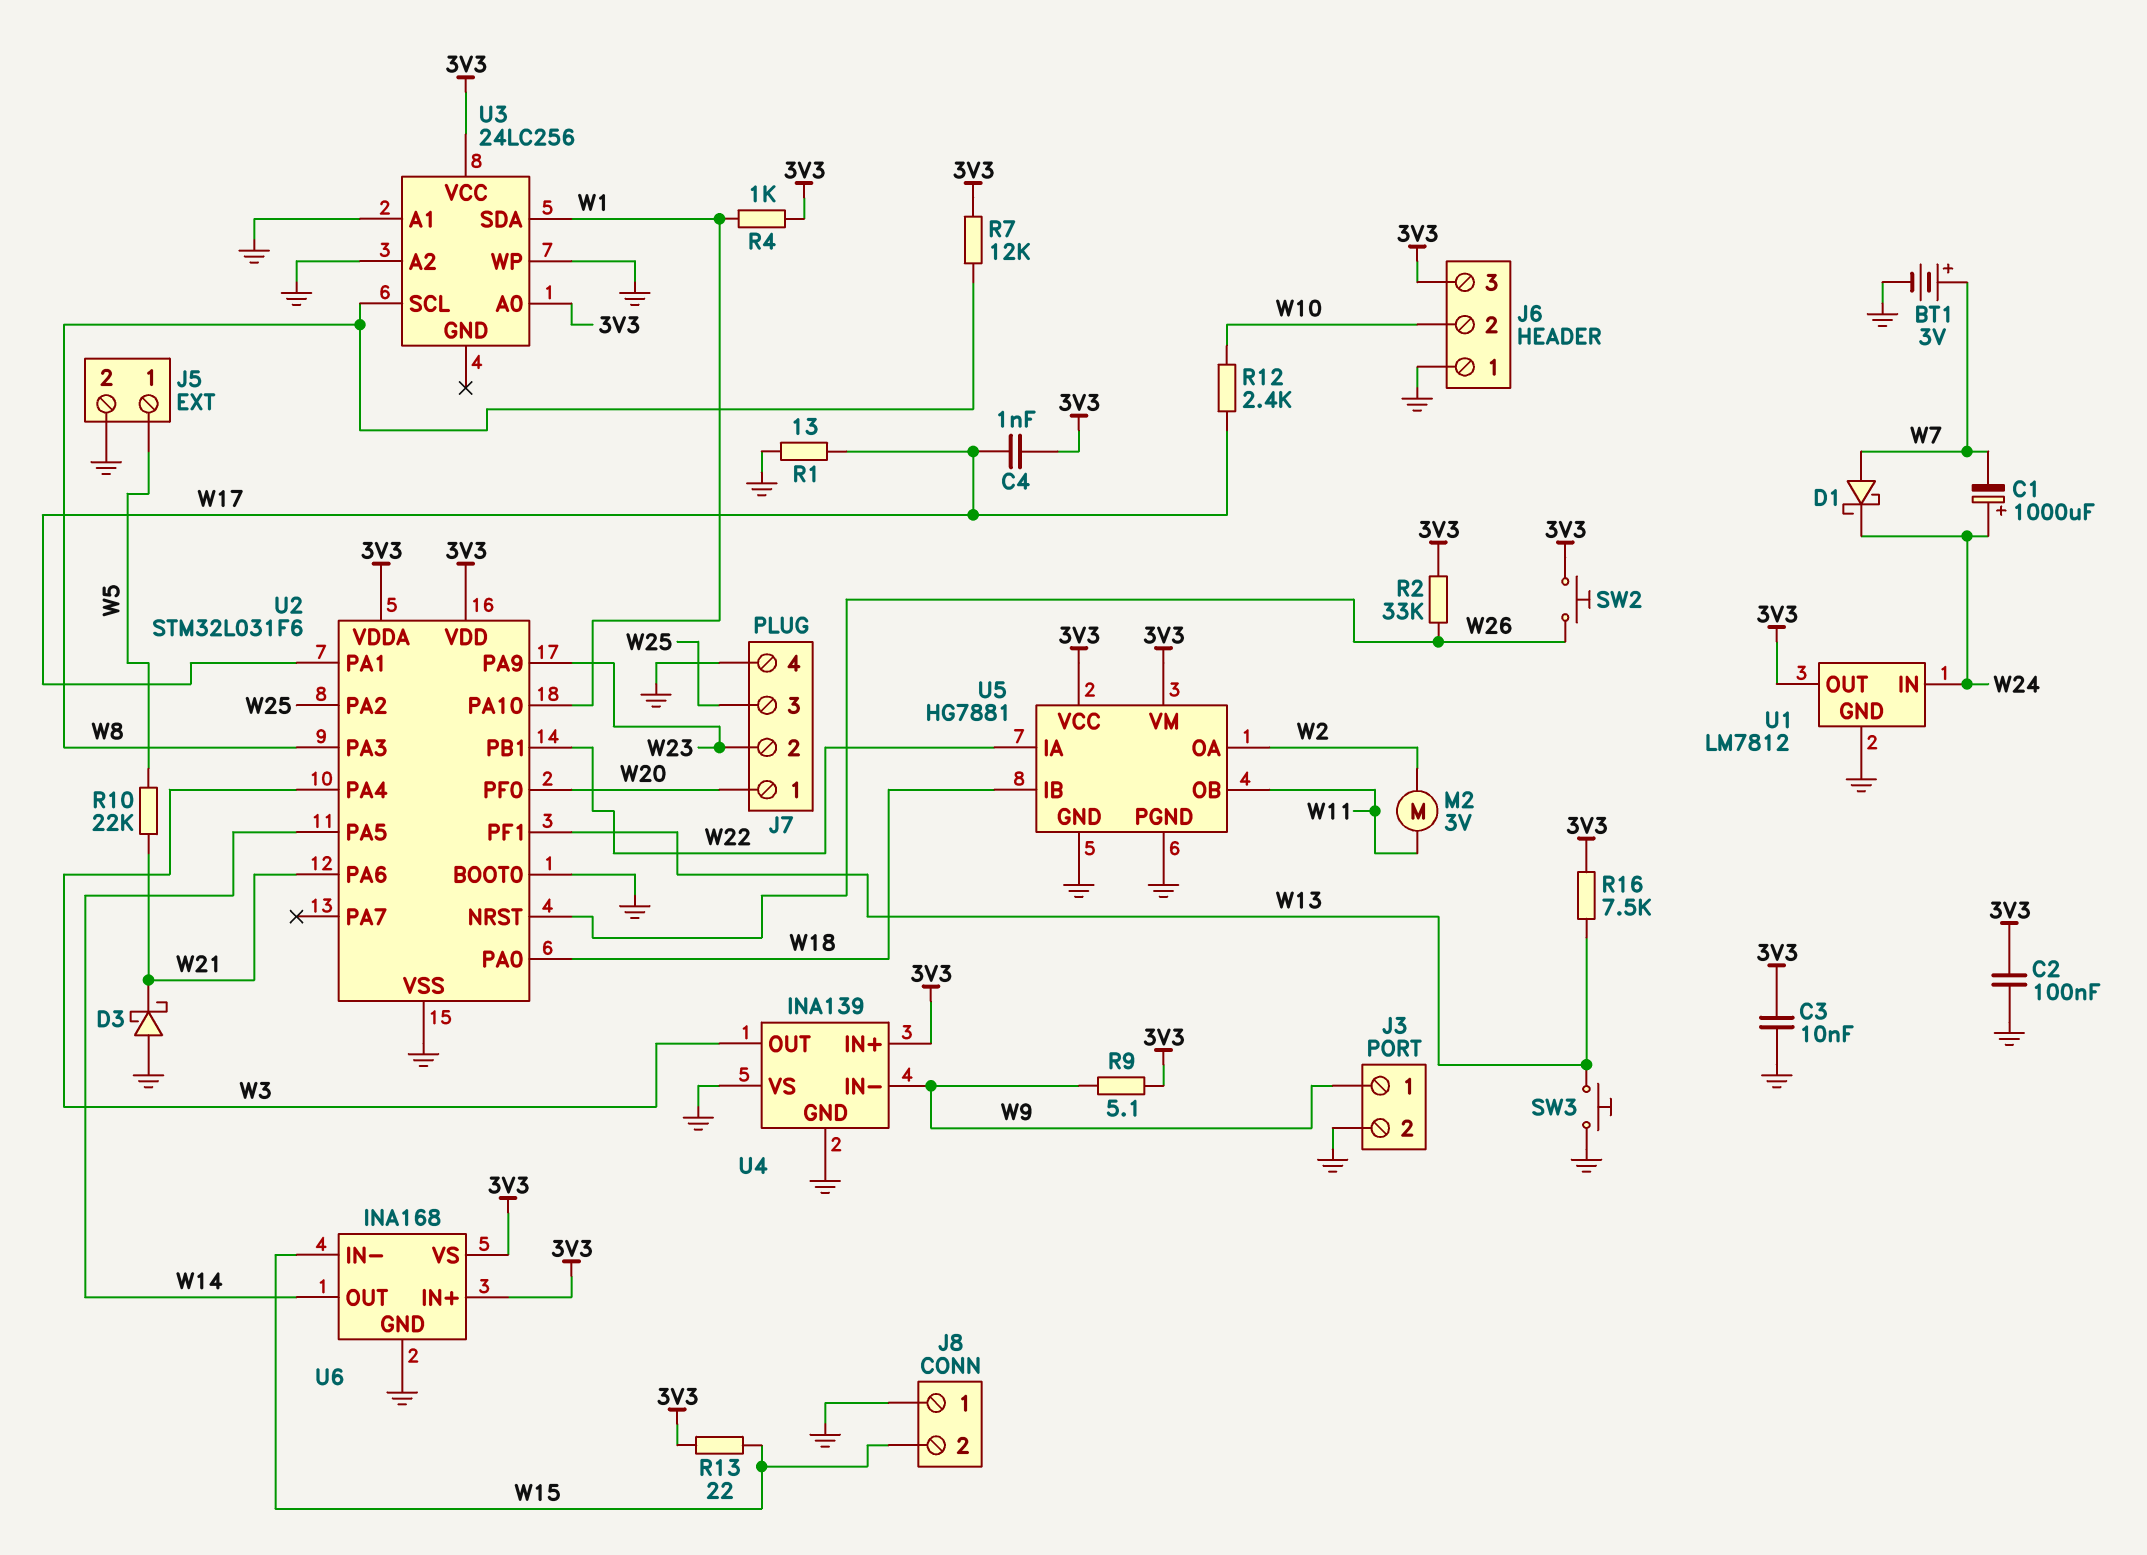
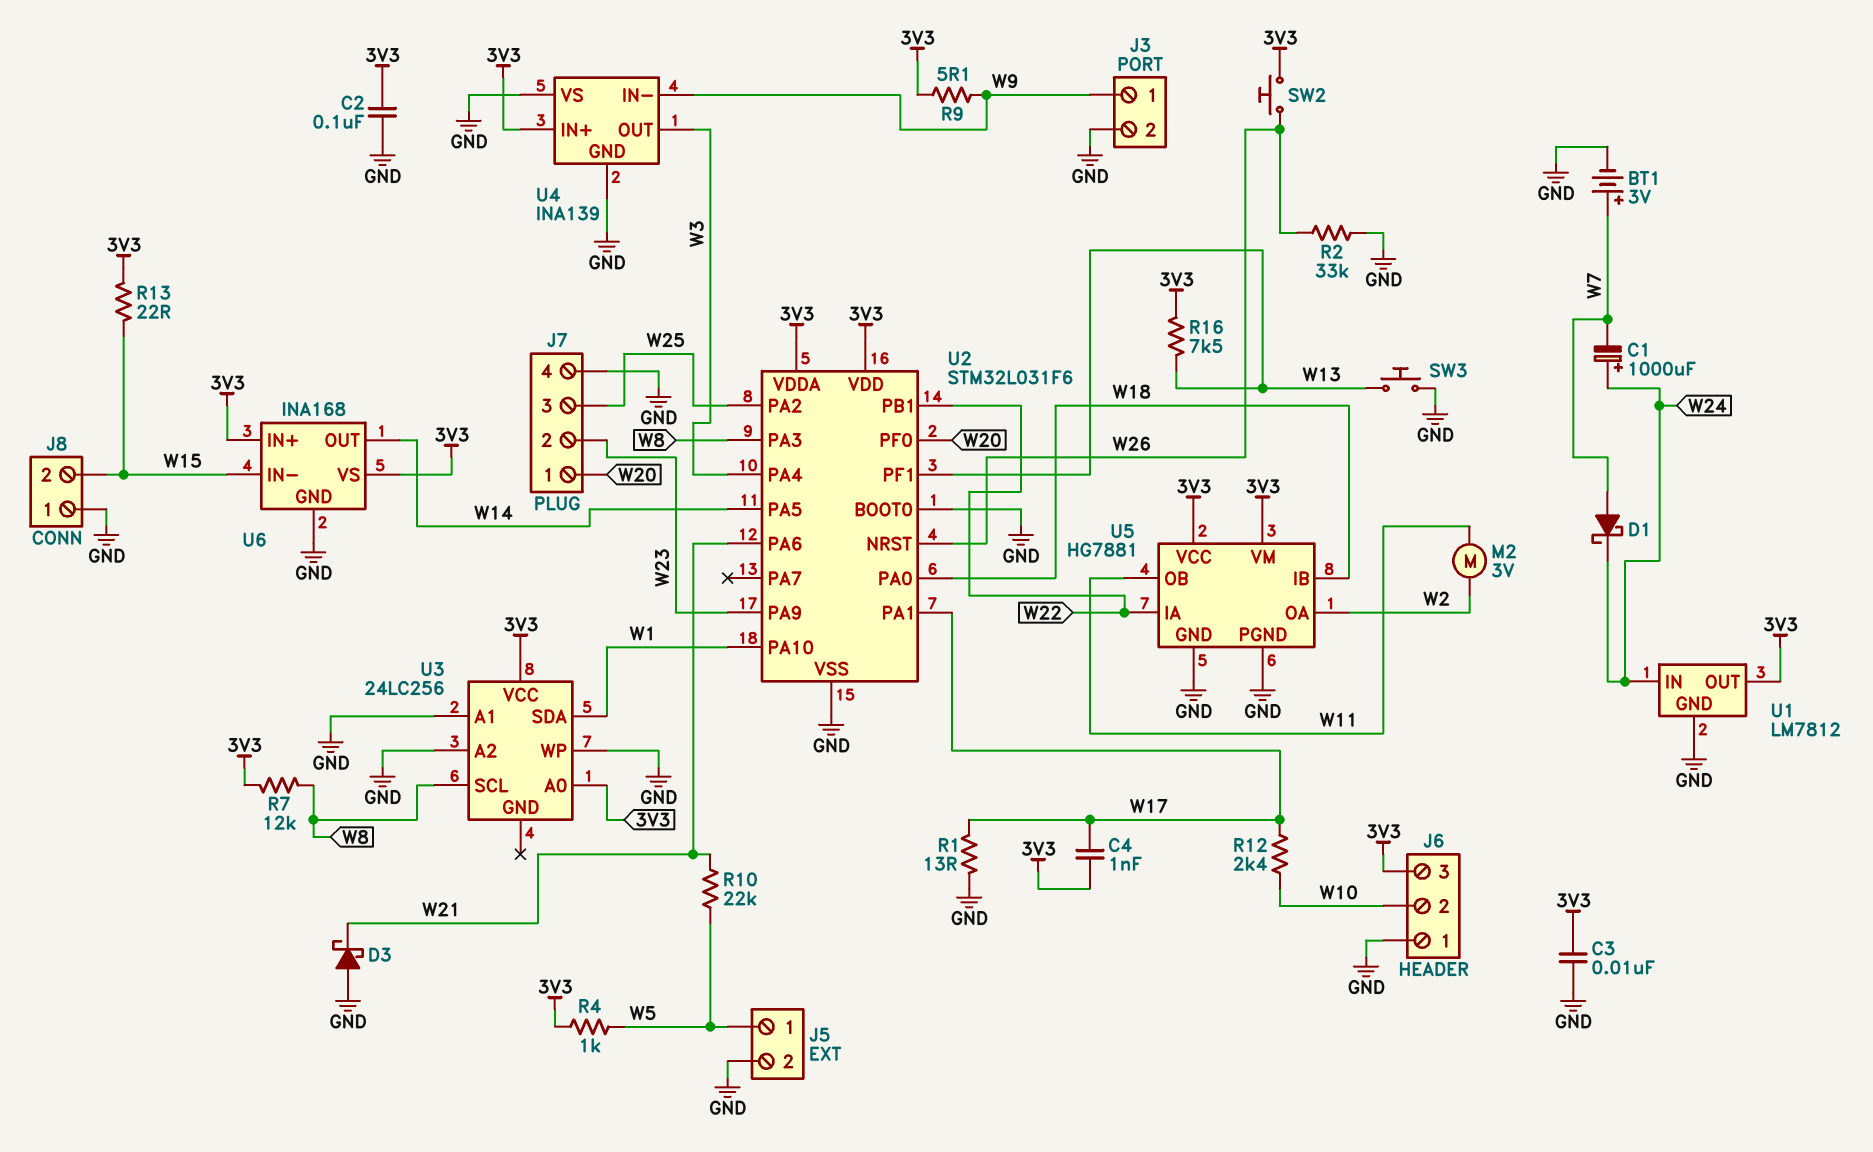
R2: 33k (3V3, W26) -> 33k (GND, W26)
R4: 1k (3V3, W1) -> 1k (3V3, W5)

